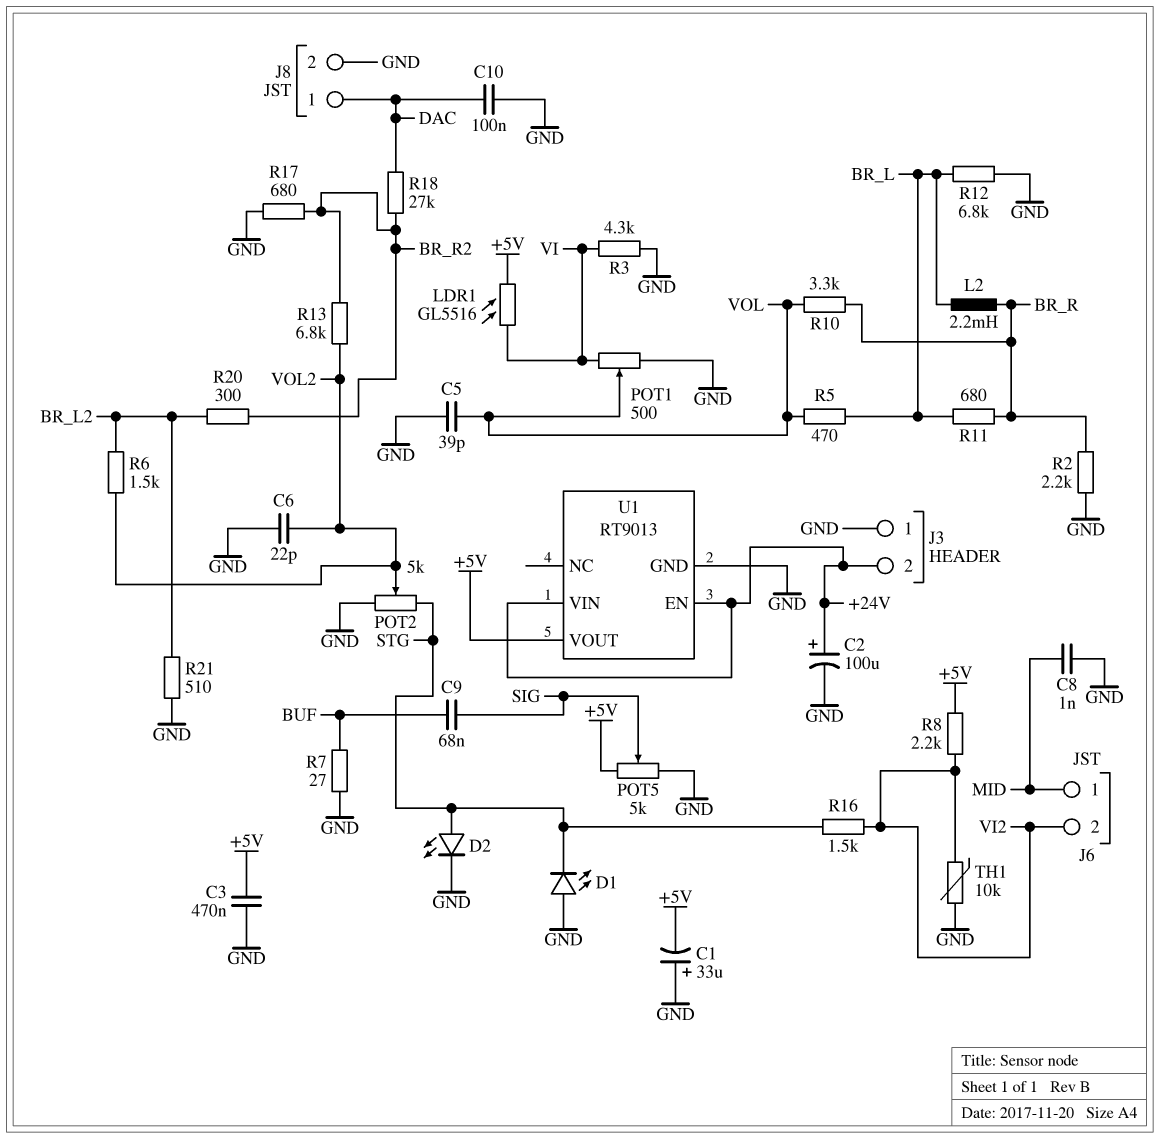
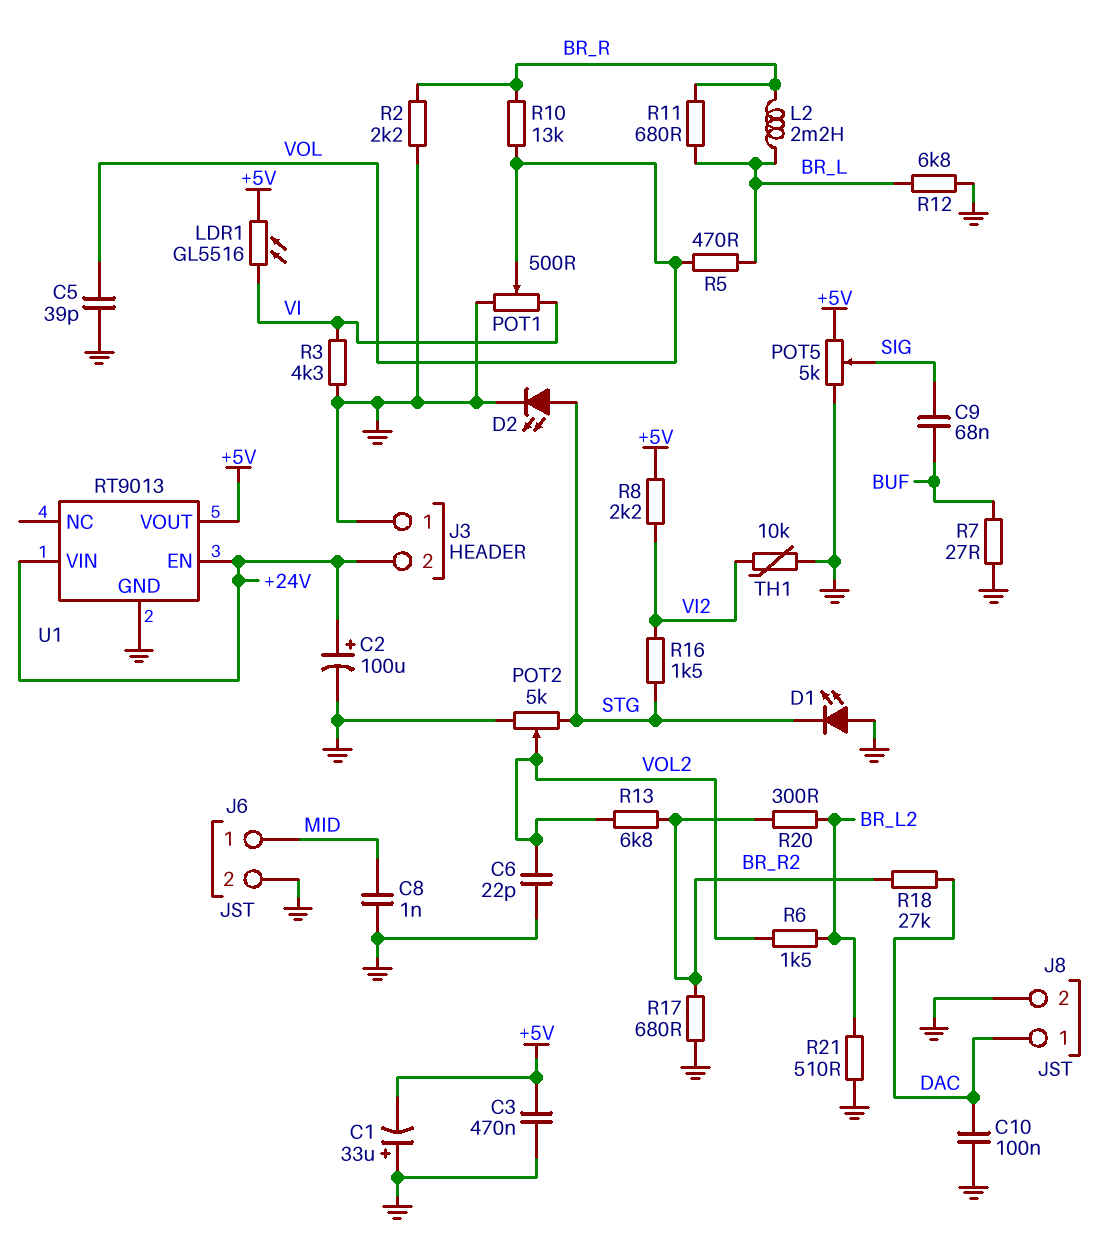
J6 pin 2: VI2 -> GND
R10: 3.3k (BR_R, VOL) -> 13k (BR_R, VOL)

